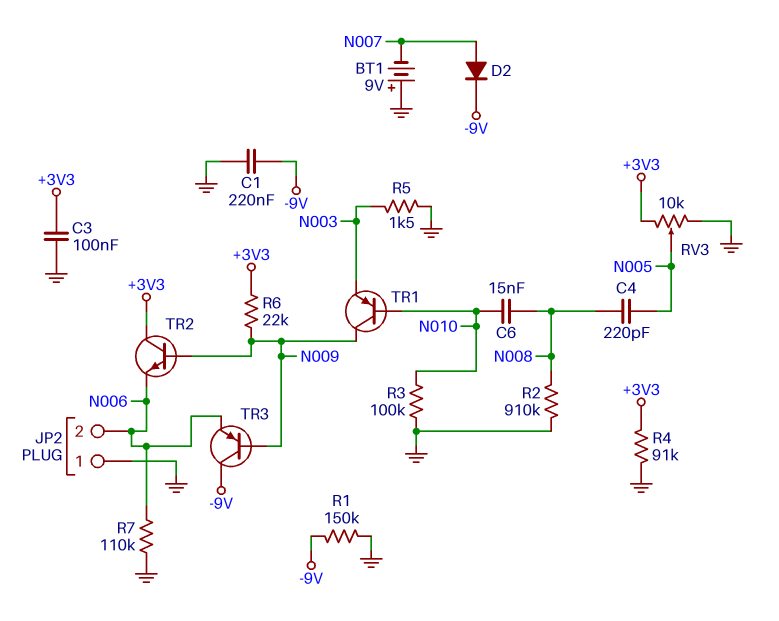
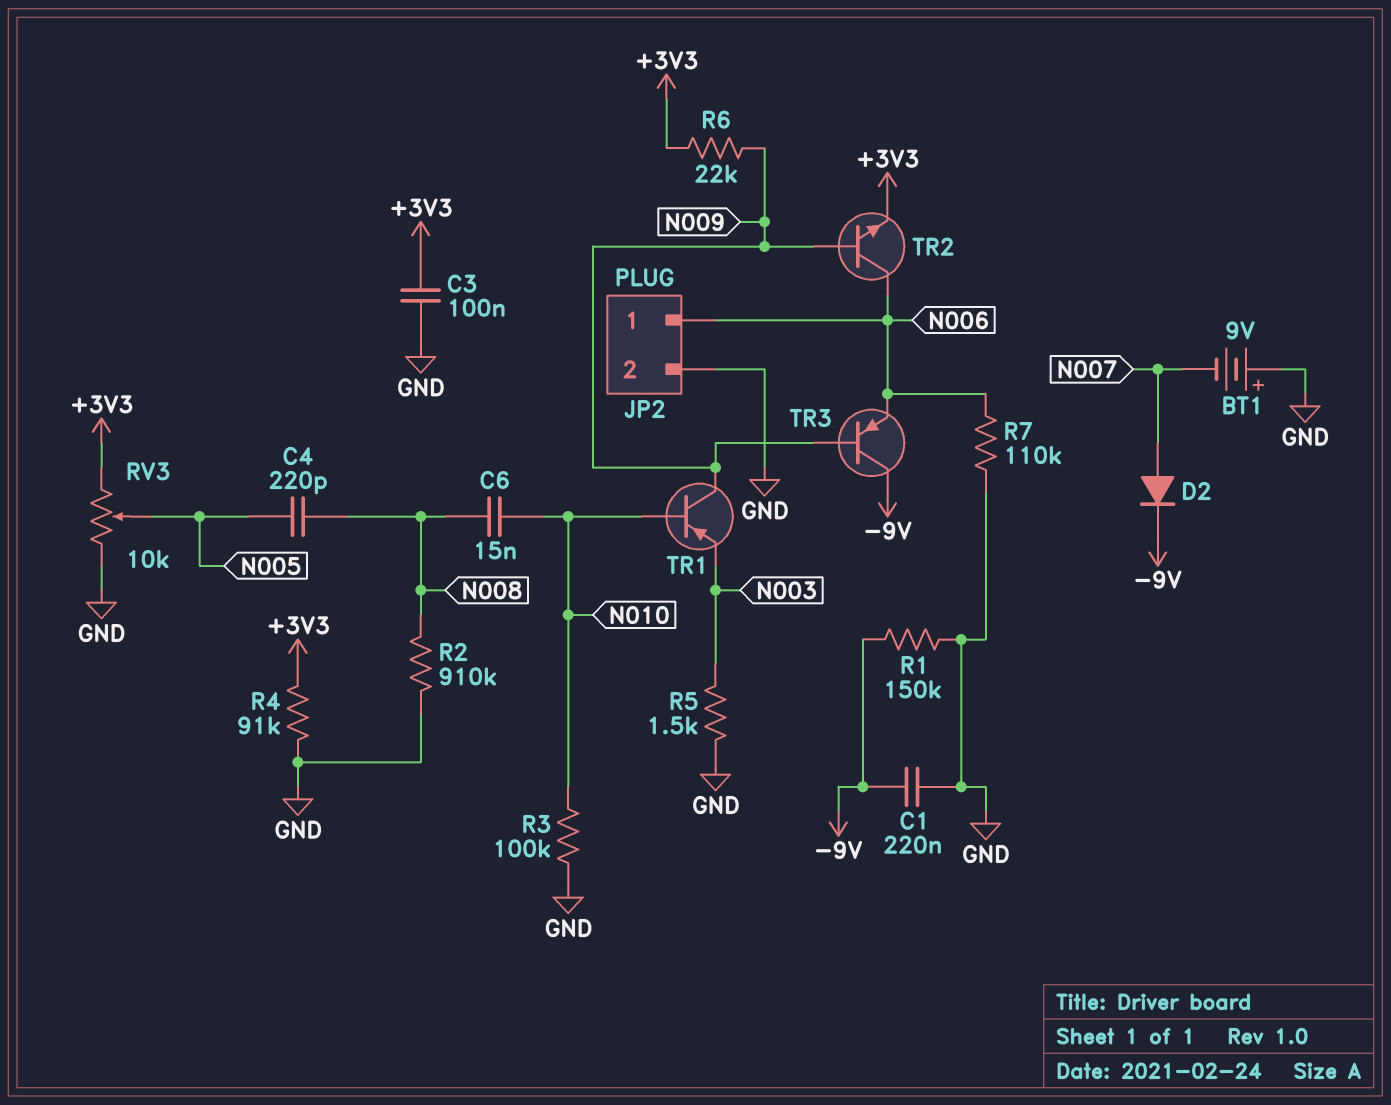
JP2 pin 1: GND -> N006
JP2 pin 2: N006 -> GND
TR2: NPN (B N009, C +3V3, E N006) -> NPN (B N009, C N006, E +3V3)

